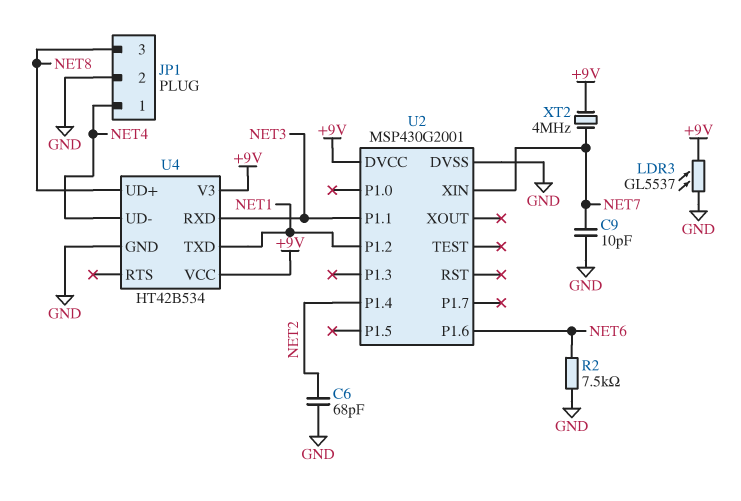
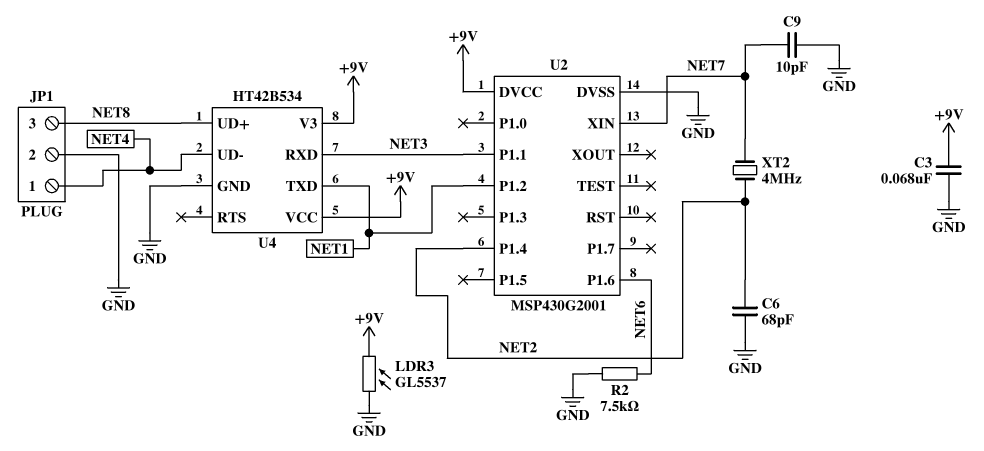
C3: none -> 68nF (+9V, GND)
XT2: 4MHz (+9V, NET7) -> 4MHz (NET2, NET7)

